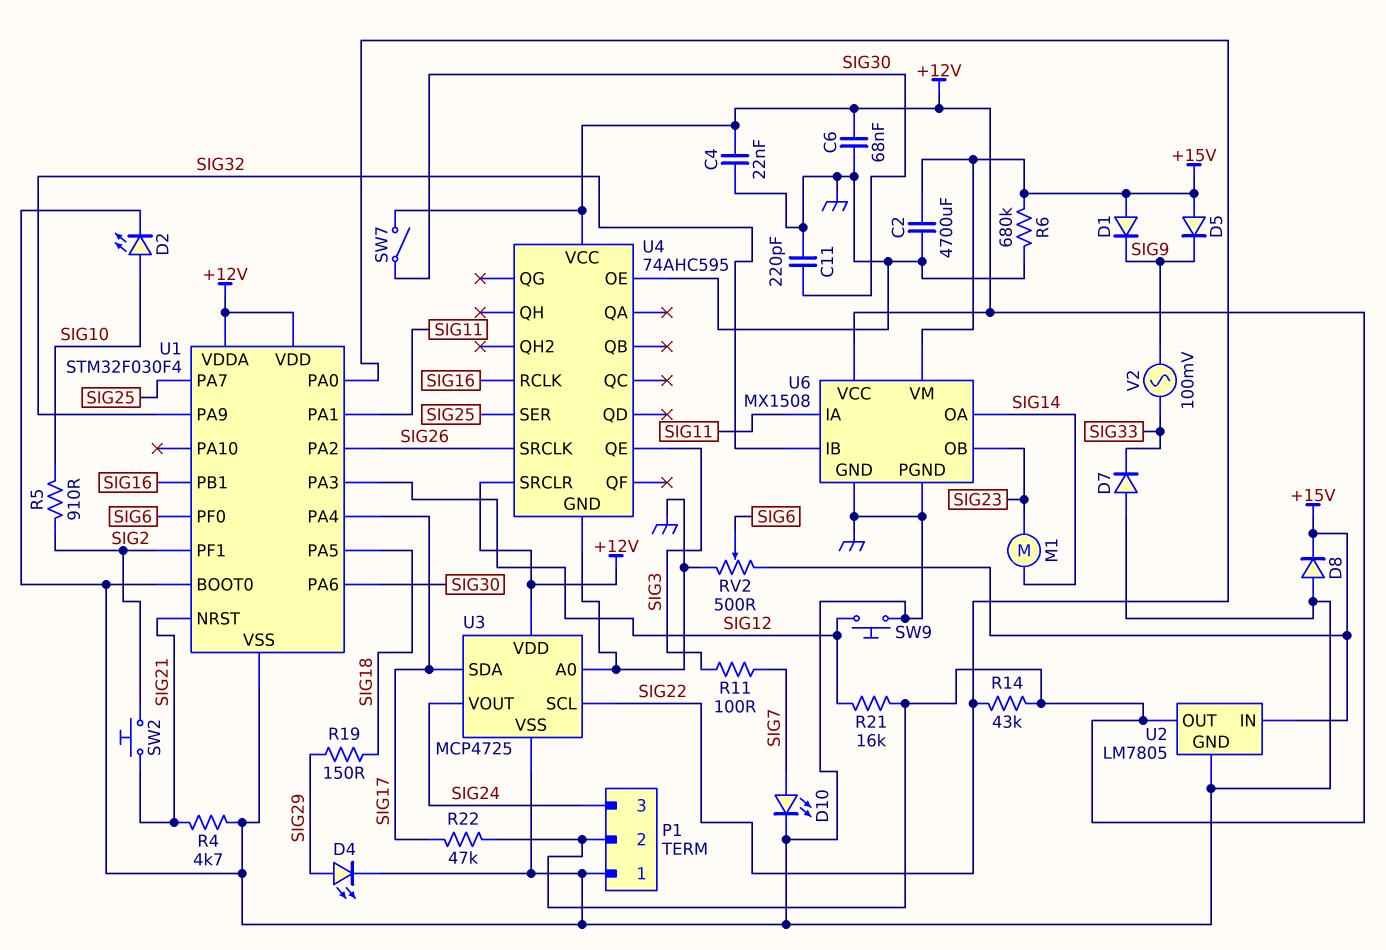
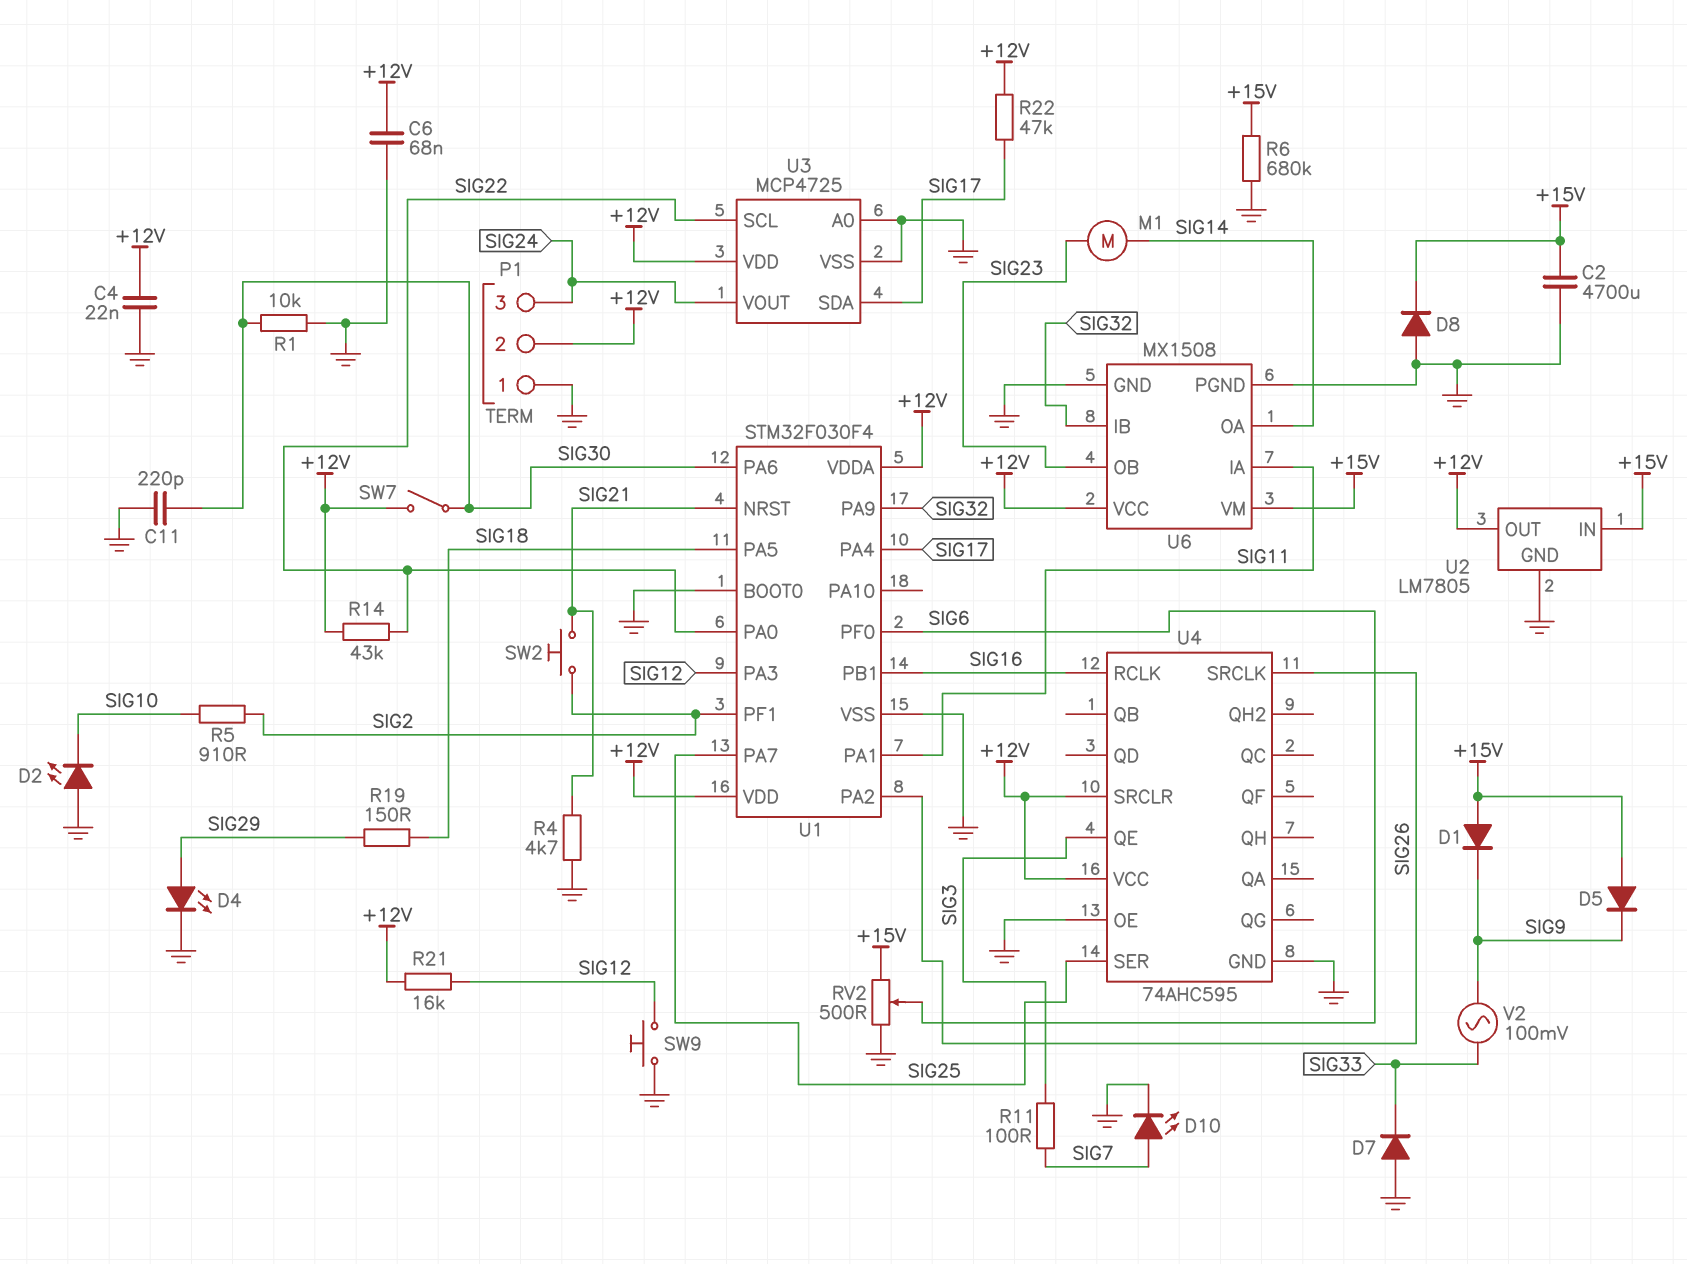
D2: LED (A SIG10, K GND) -> LED (A GND, K SIG10)
R1: none -> 10k (GND, SIG30)

